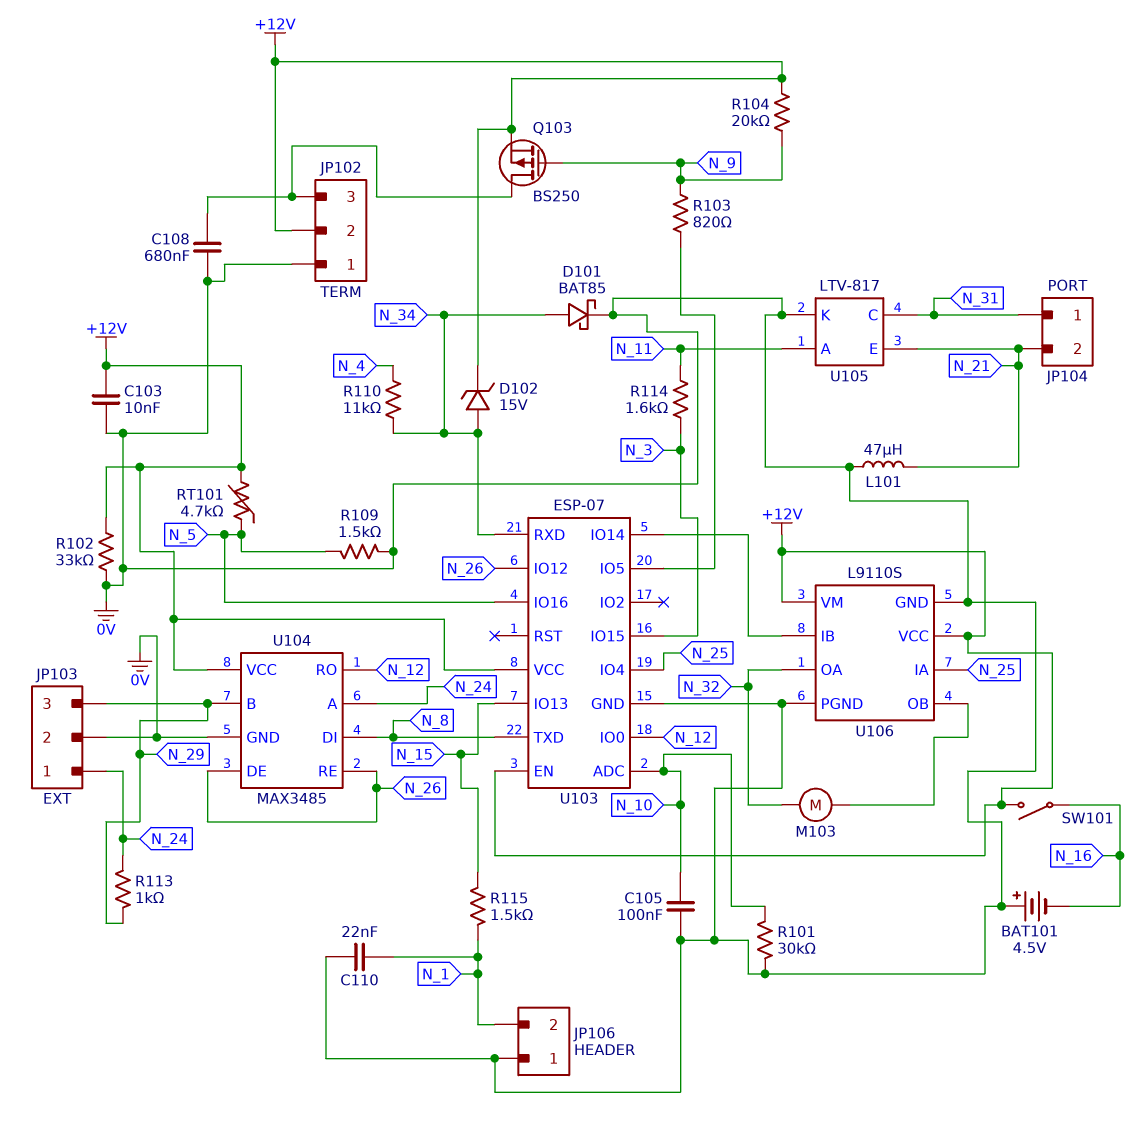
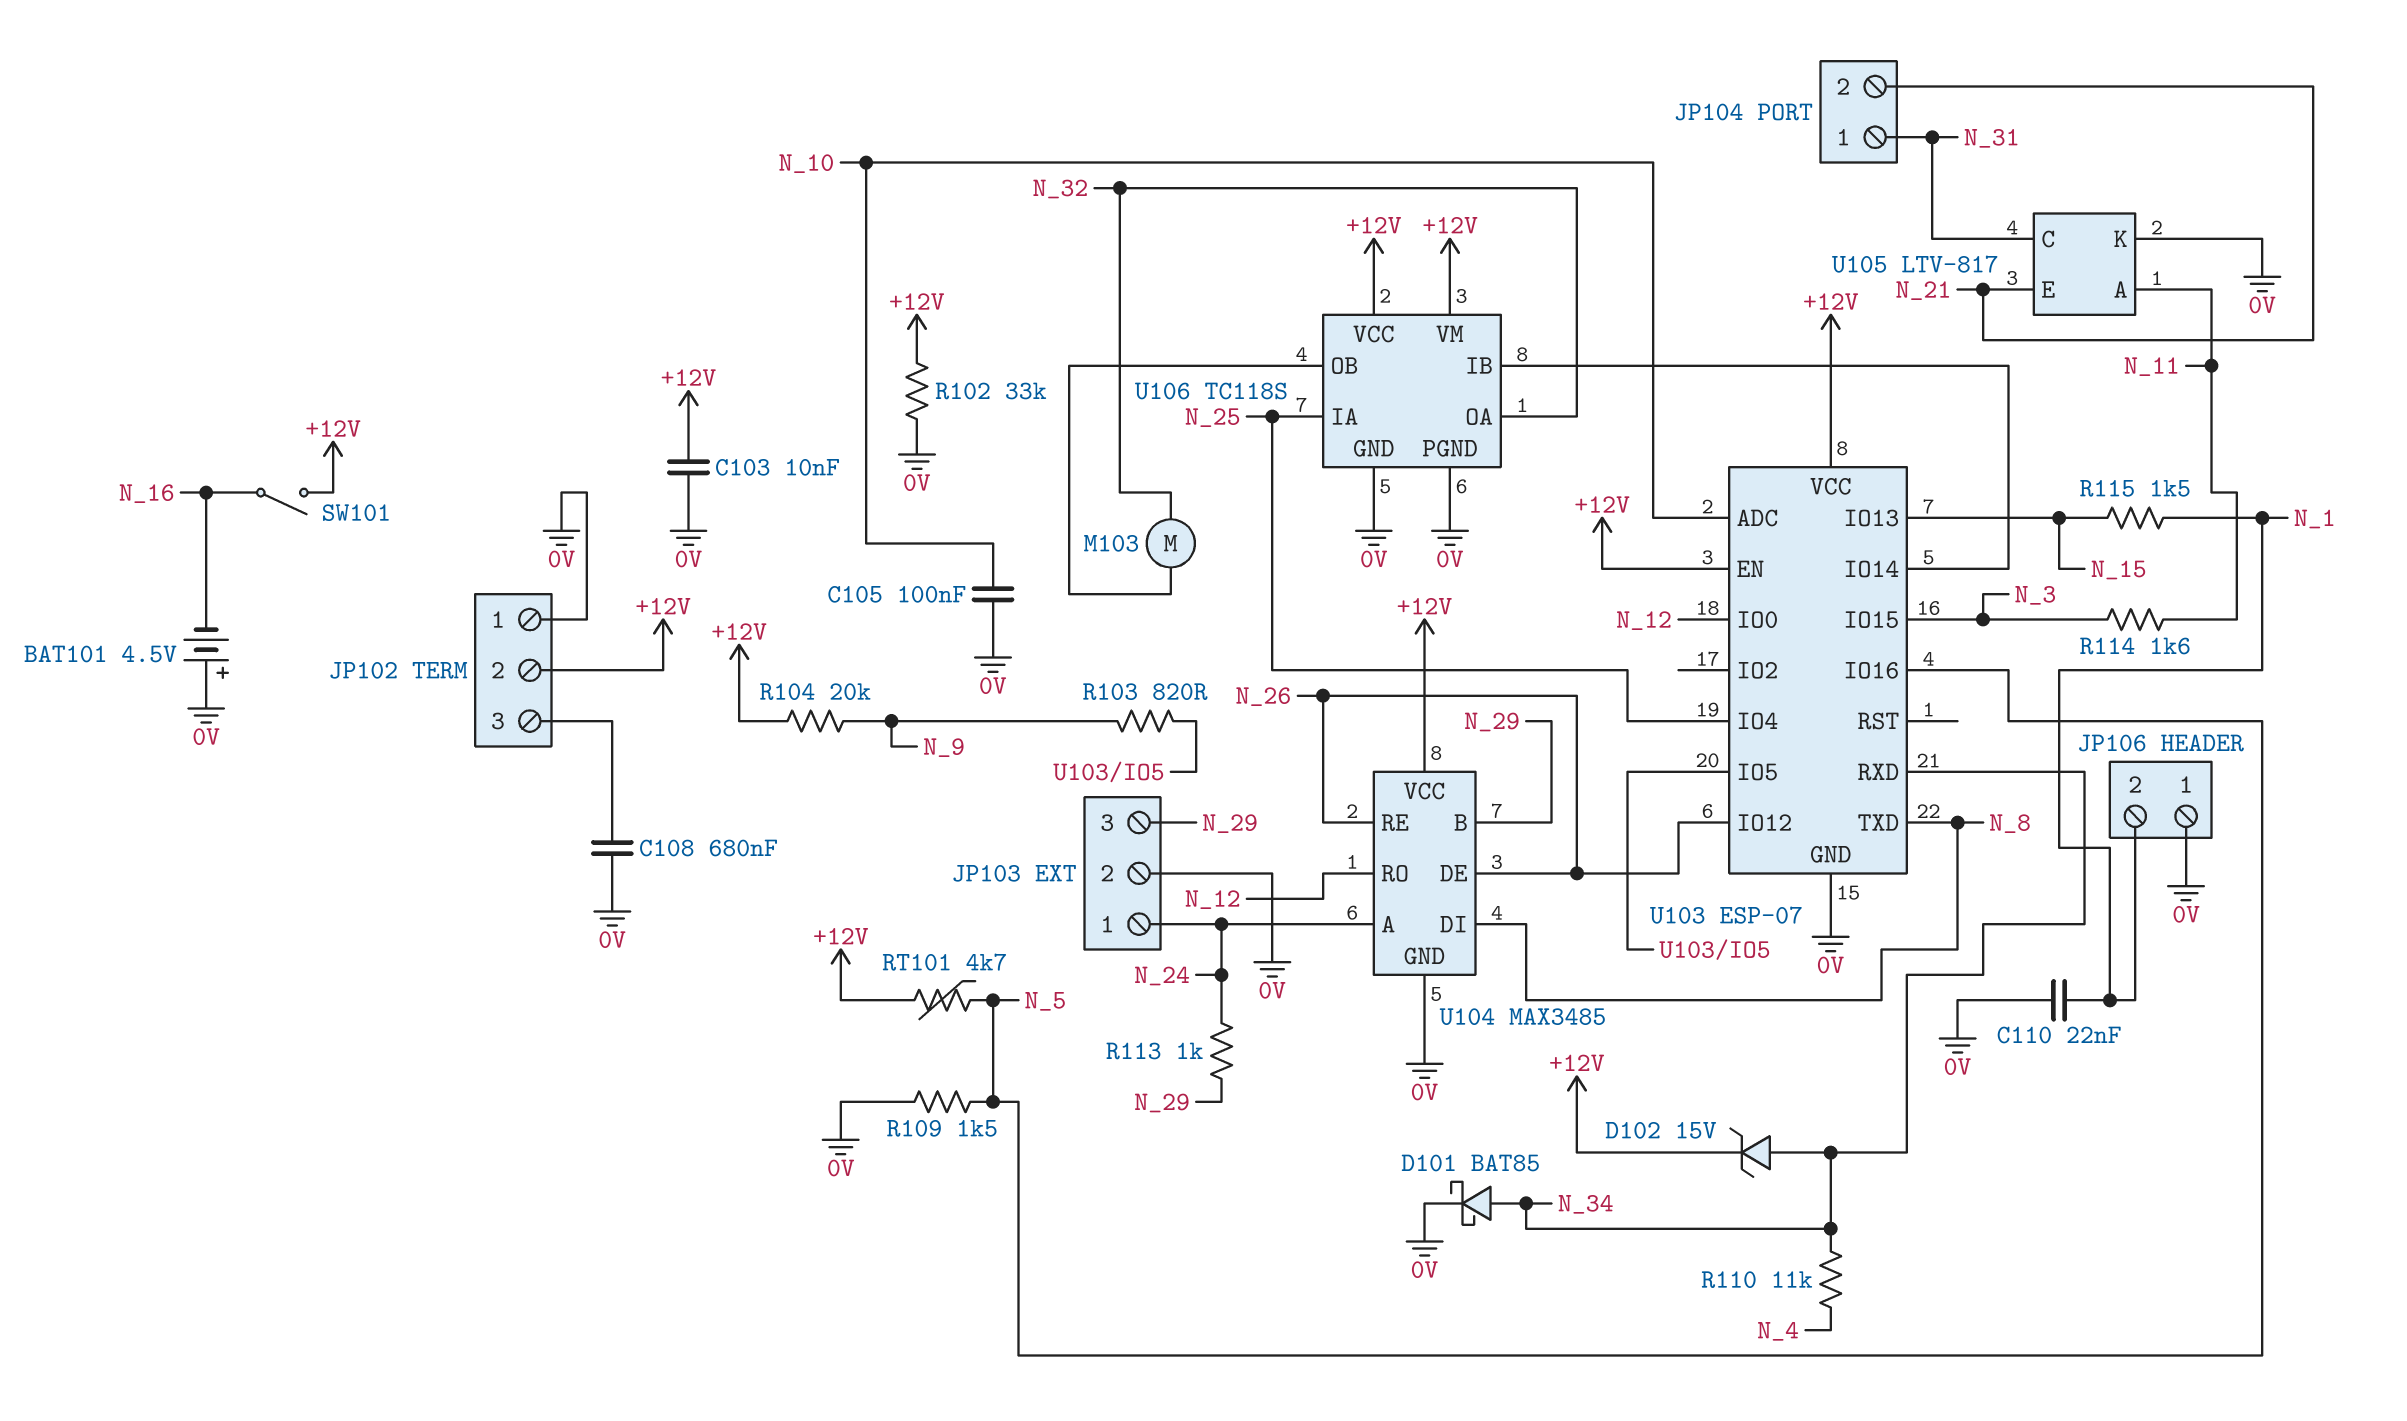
L101: 47uH (0V, N_21) -> none
Q103: PMOS BS250 (G N_9, D JP102/3, S +12V) -> none
R101: 30k (0V, N_10) -> none
U106: L9110S -> TC118S

